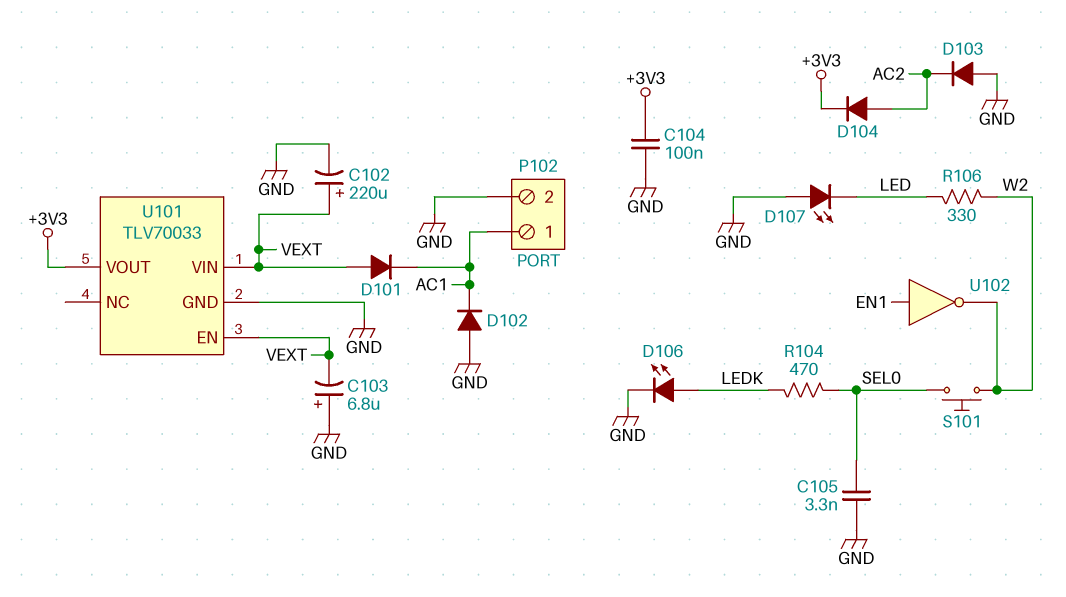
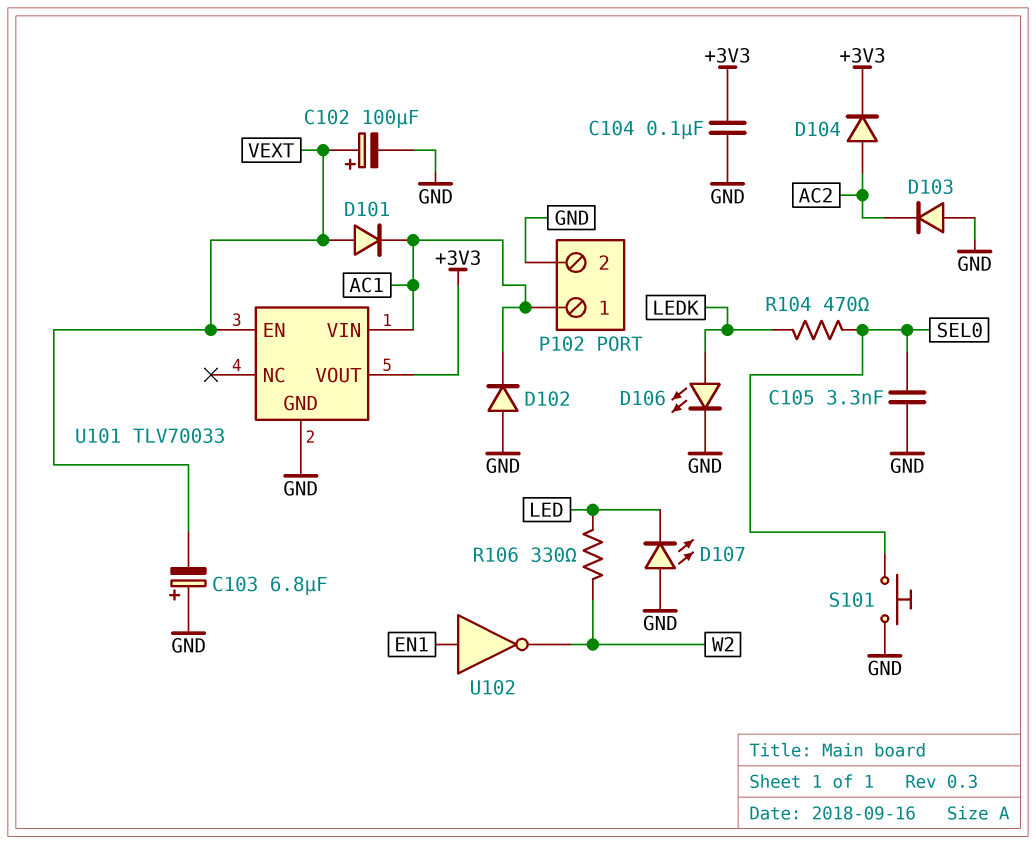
C102: 220uF (plus VEXT, minus GND) -> 100uF (plus VEXT, minus GND)
S101: button (SEL0, W2) -> button (GND, SEL0)
U101 pin VIN: VEXT -> AC1

